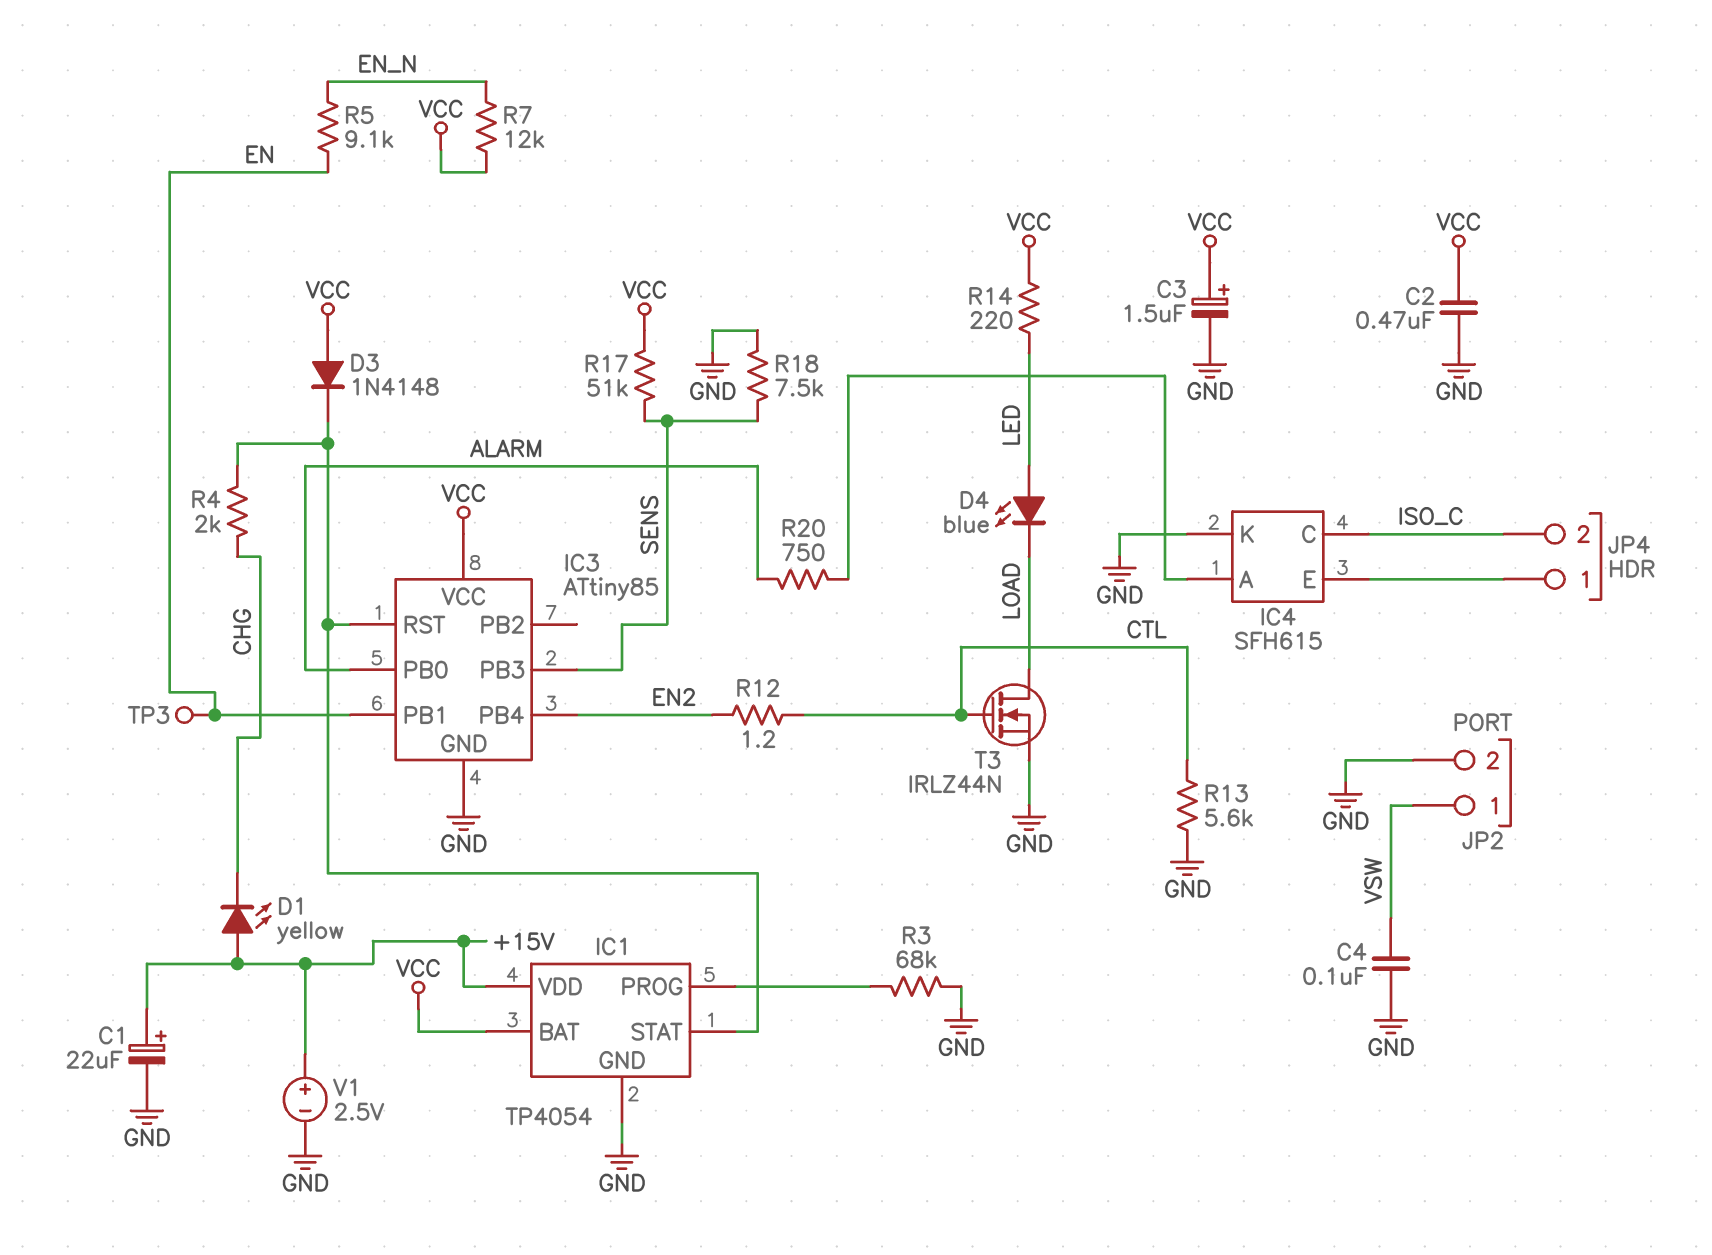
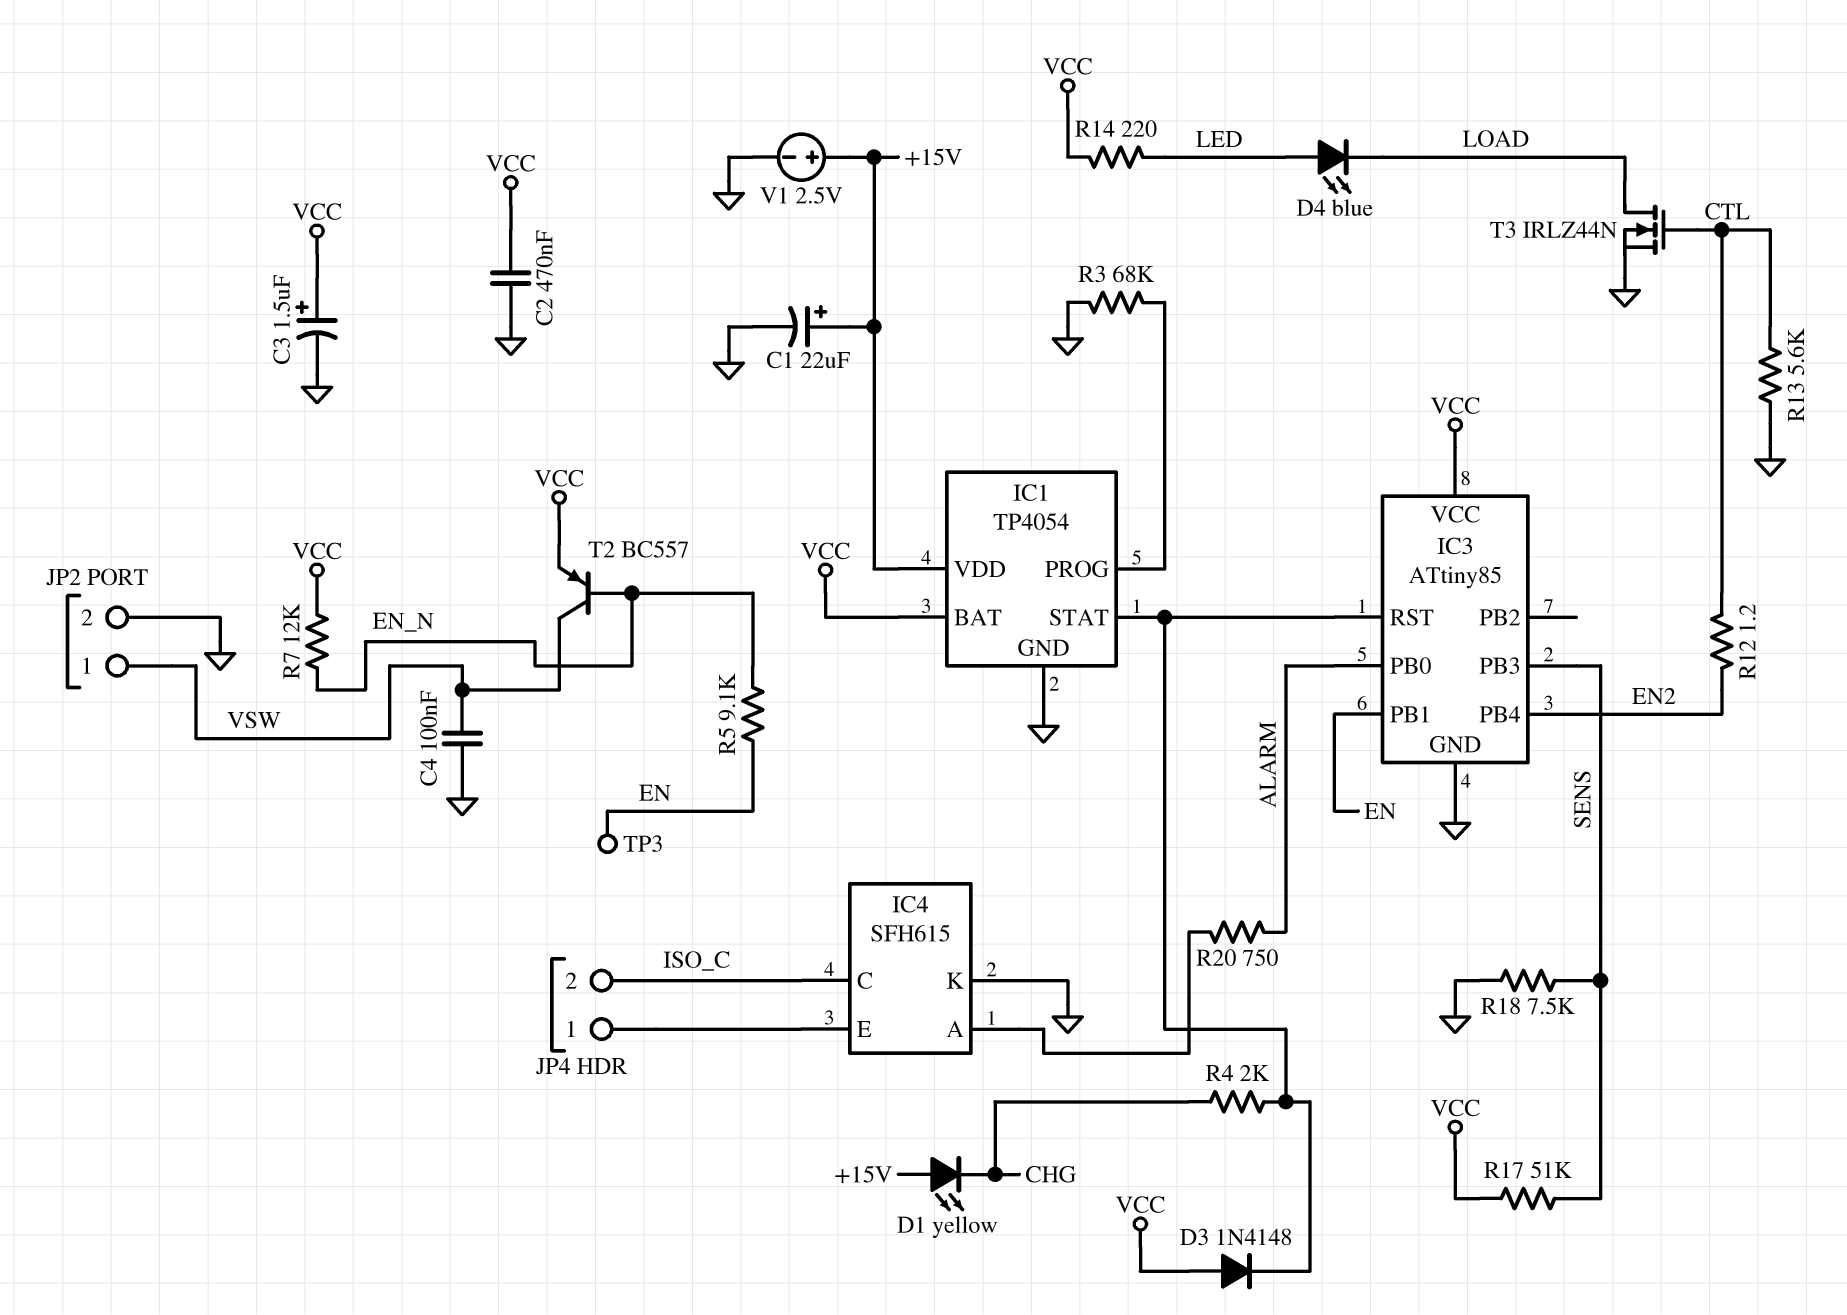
T2: none -> PNP BC557 (B EN_N, C VSW, E VCC)

